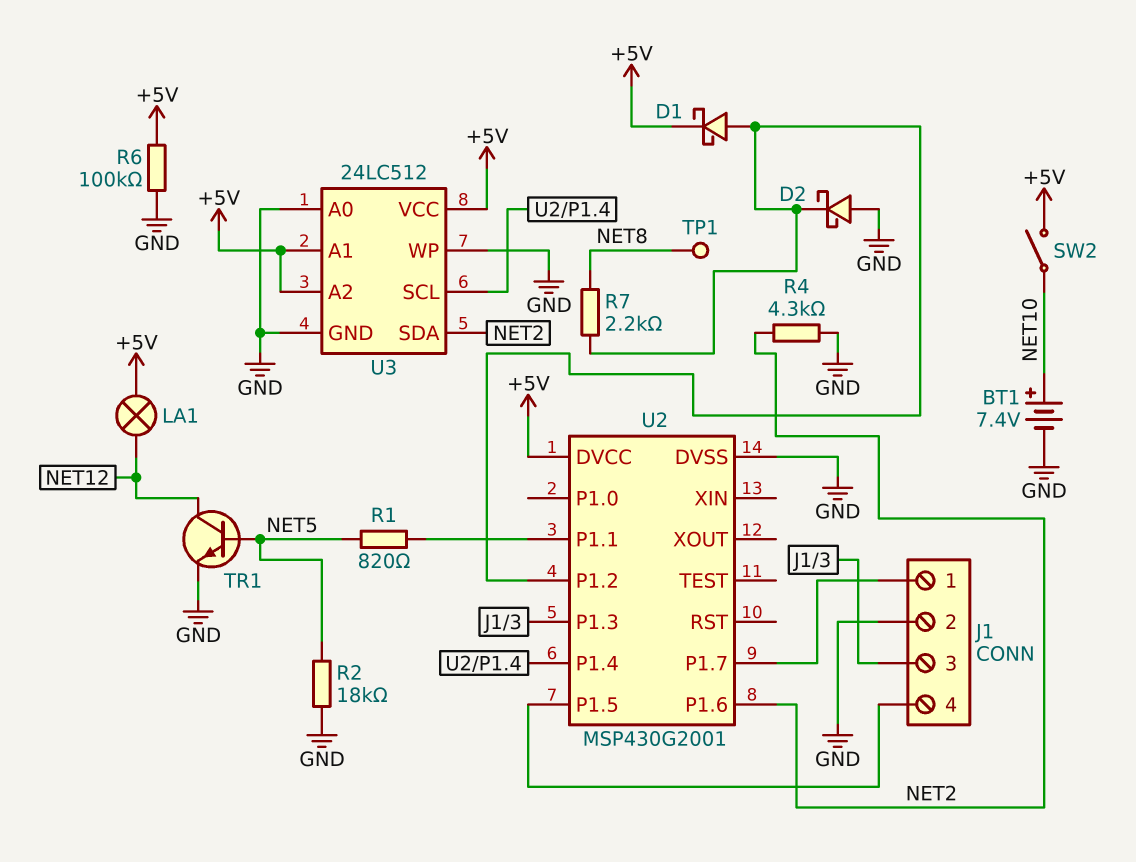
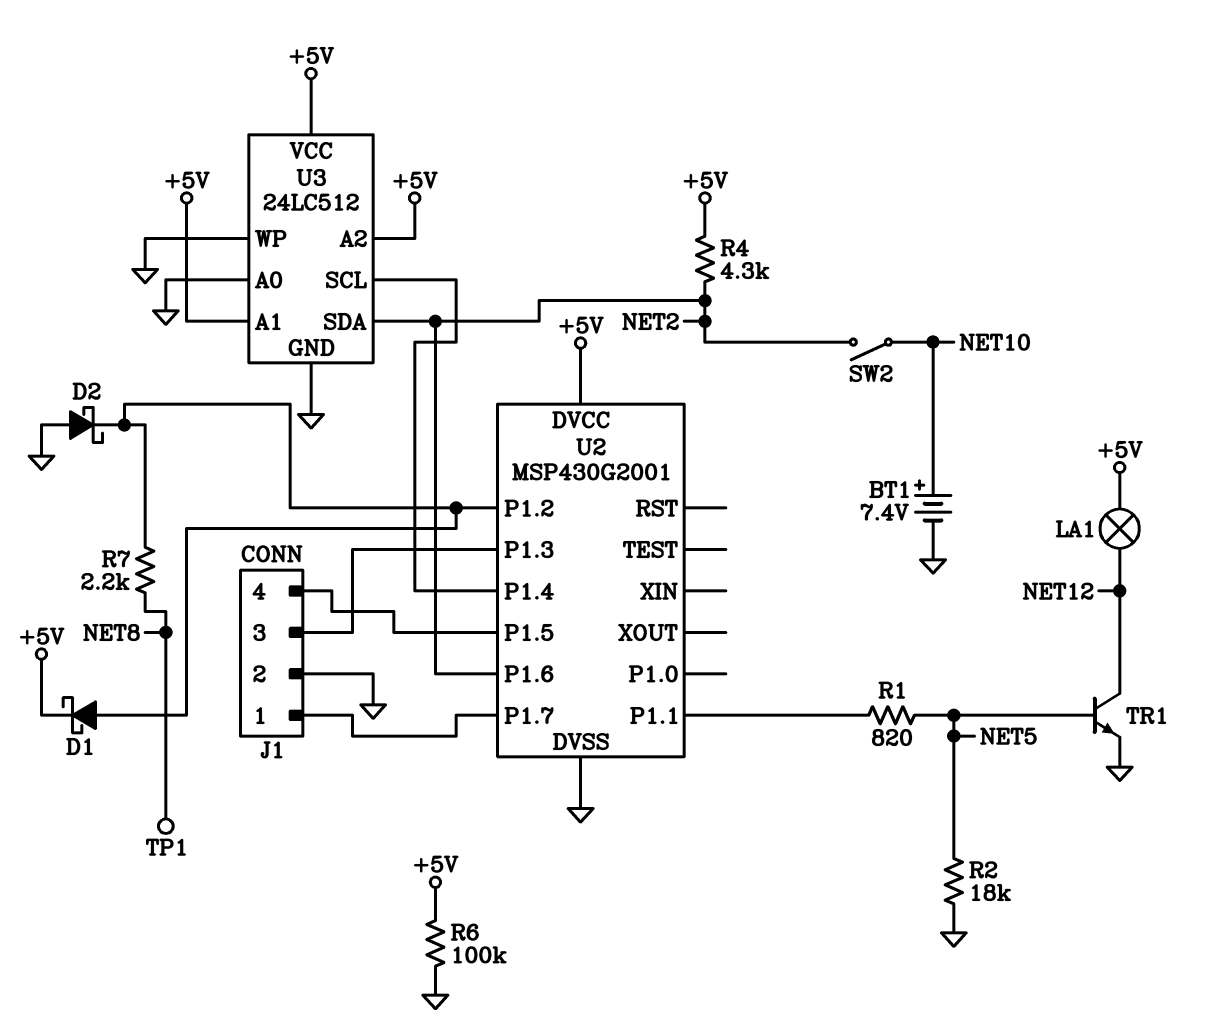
R4: 4.3k (GND, NET2) -> 4.3k (+5V, NET2)
SW2: switch (+5V, NET10) -> switch (NET2, NET10)

